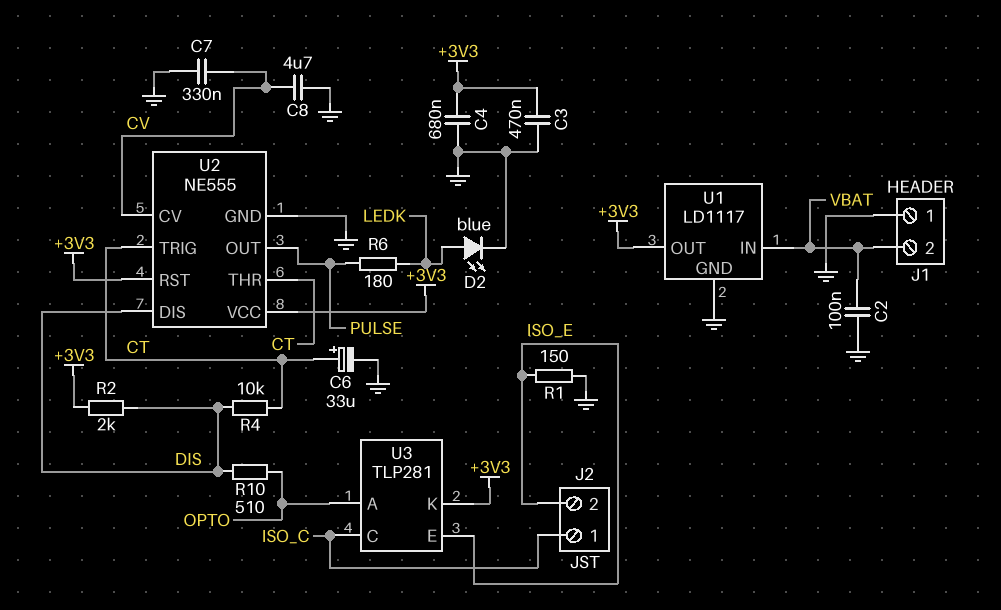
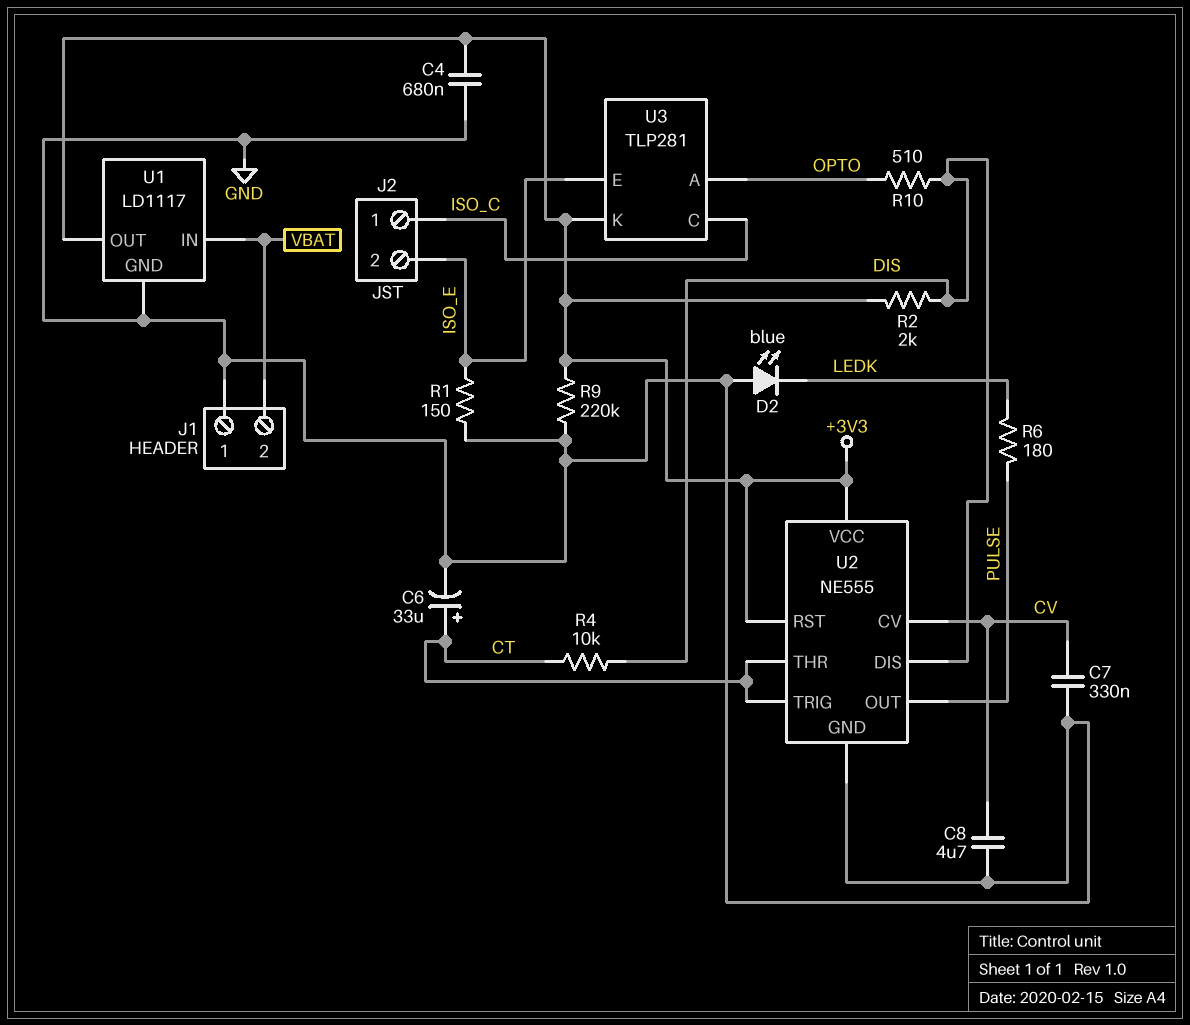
C2: 100nF (GND, VBAT) -> none
C3: 470nF (+3V3, GND) -> none
D2: LED blue (A LEDK, K GND) -> LED blue (A GND, K LEDK)
R9: none -> 220k (+3V3, GND)

